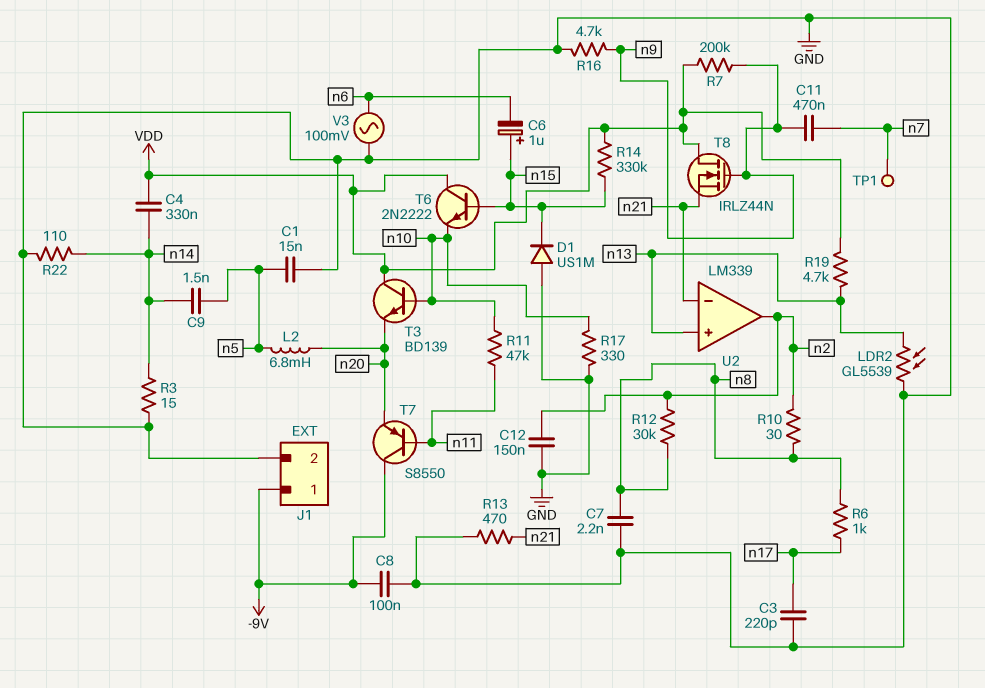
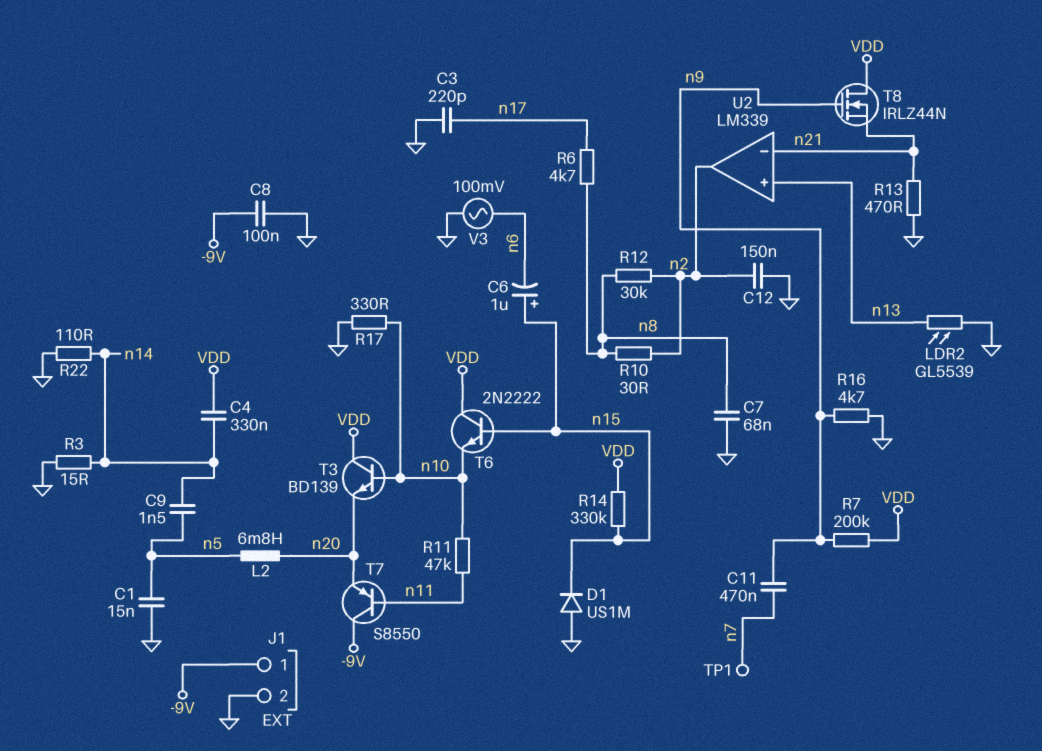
C7: 2.2nF (GND, n8) -> 68nF (GND, n8)
R6: 1k (n8, n17) -> 4.7k (n8, n17)
R19: 4.7k (VDD, n13) -> none

